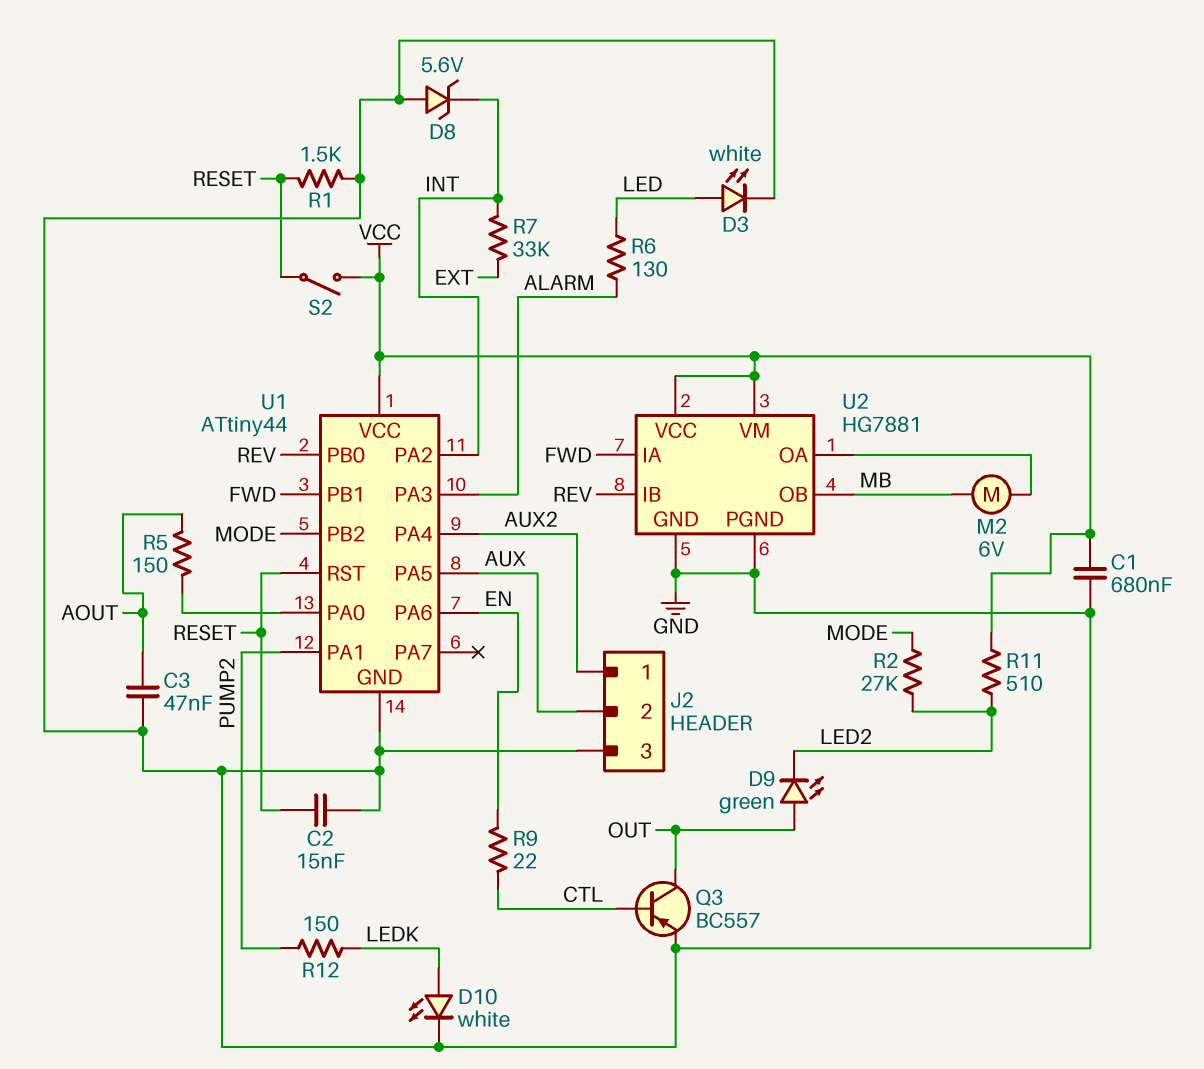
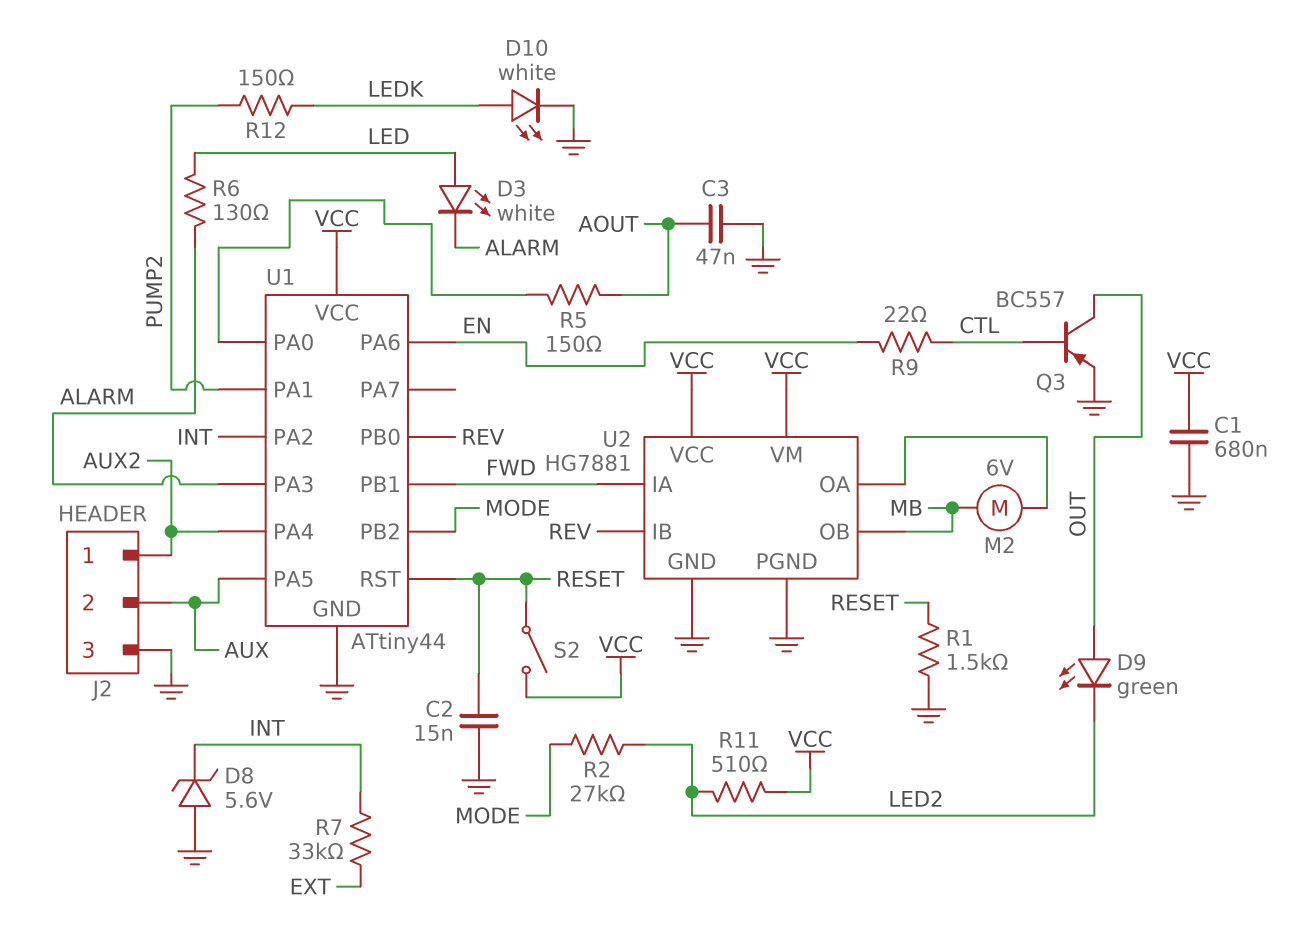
D3: LED white (A LED, K GND) -> LED white (A LED, K ALARM)

